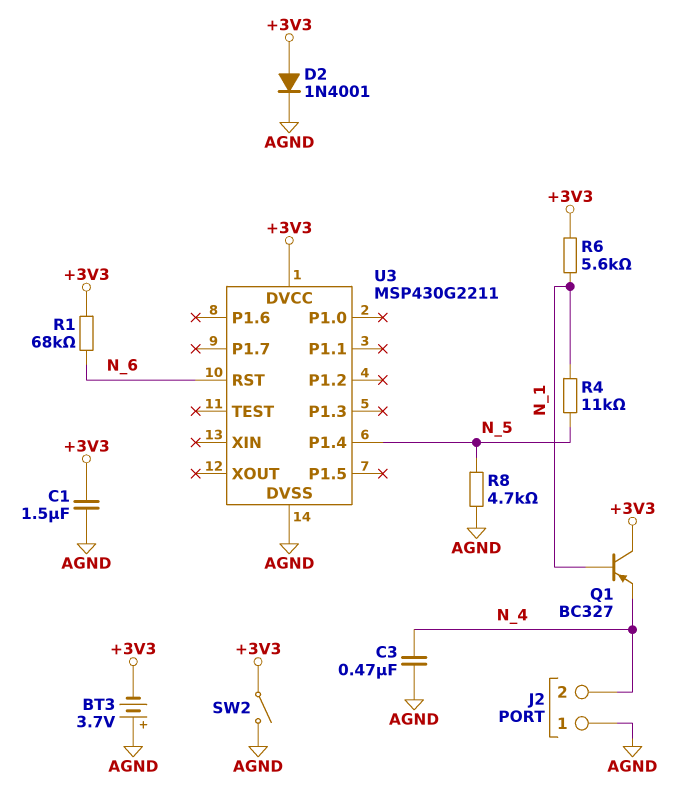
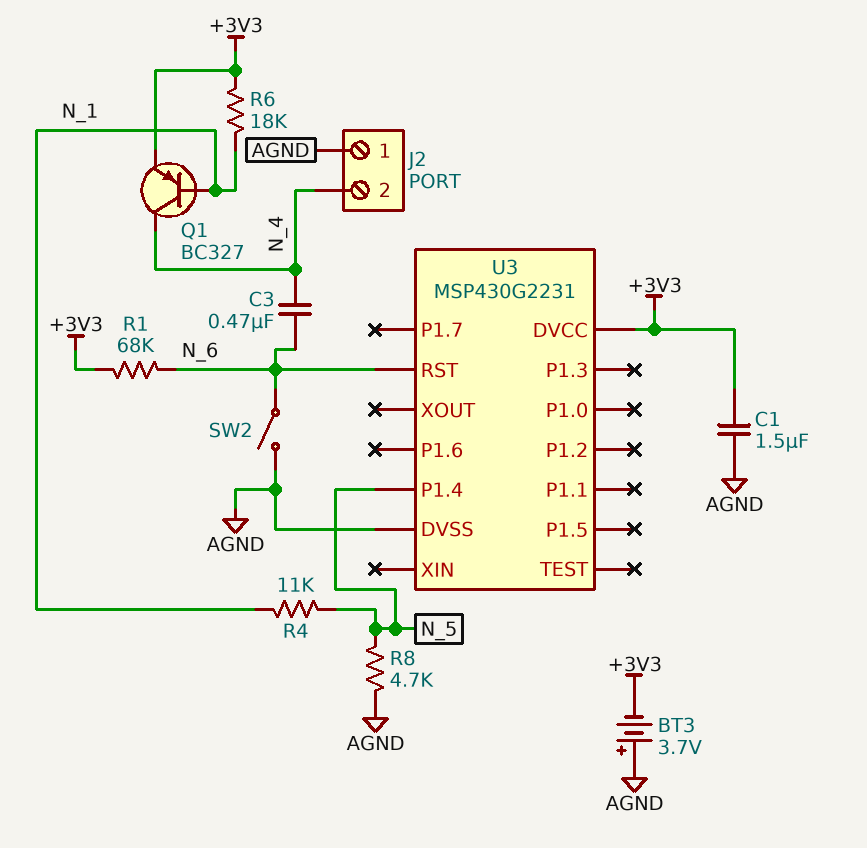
C3: 470nF (AGND, N_4) -> 470nF (N_4, N_6)
D2: diode 1N4001 (A +3V3, K AGND) -> none
Q1: PNP BC327 (B N_1, C +3V3, E N_4) -> PNP BC327 (B N_1, C N_4, E +3V3)
R6: 5.6k (+3V3, N_1) -> 18k (+3V3, N_1)
SW2: switch (+3V3, AGND) -> switch (AGND, N_6)
U3: MSP430G2211 -> MSP430G2231

